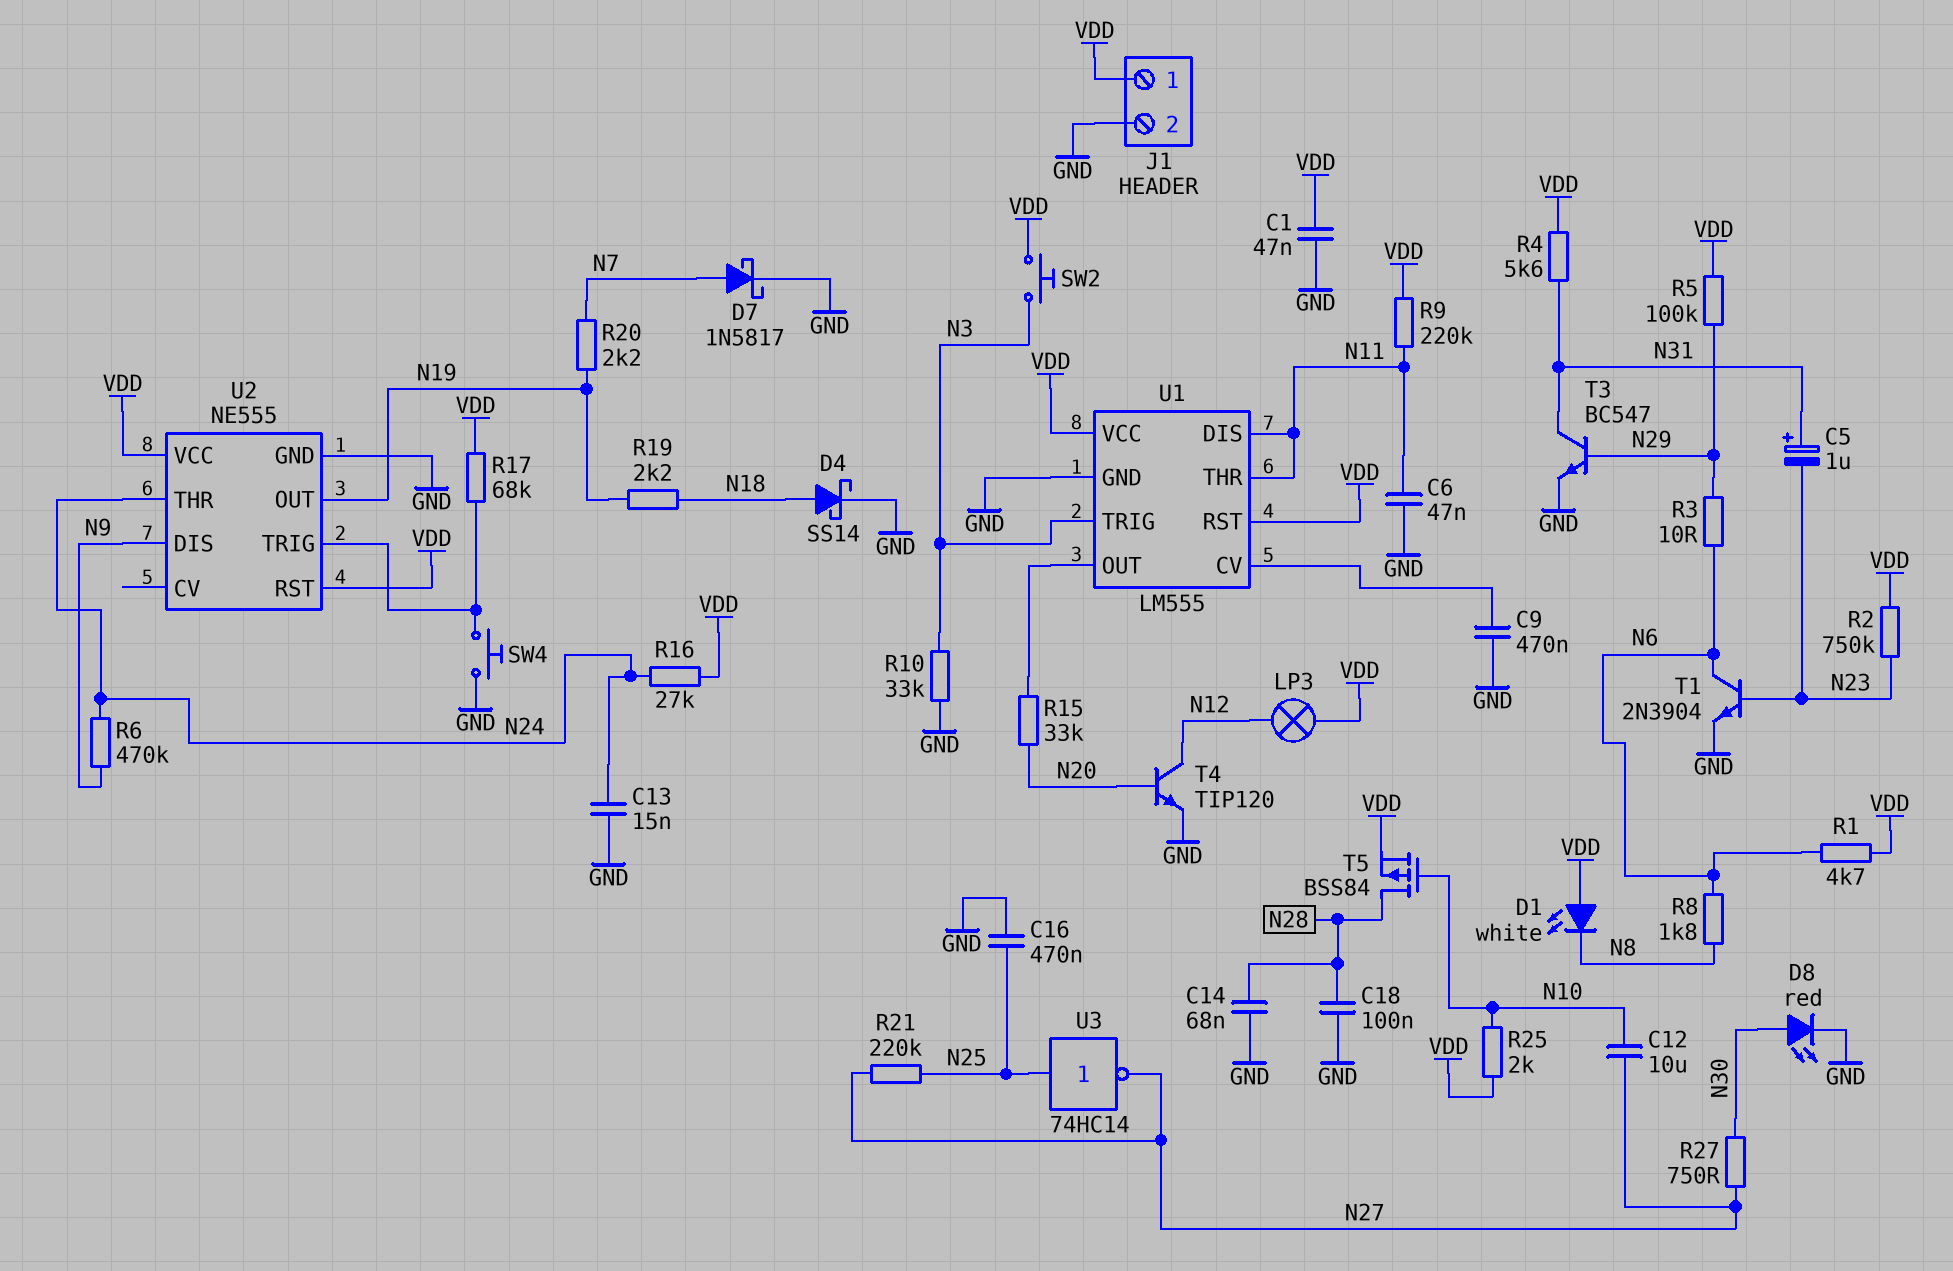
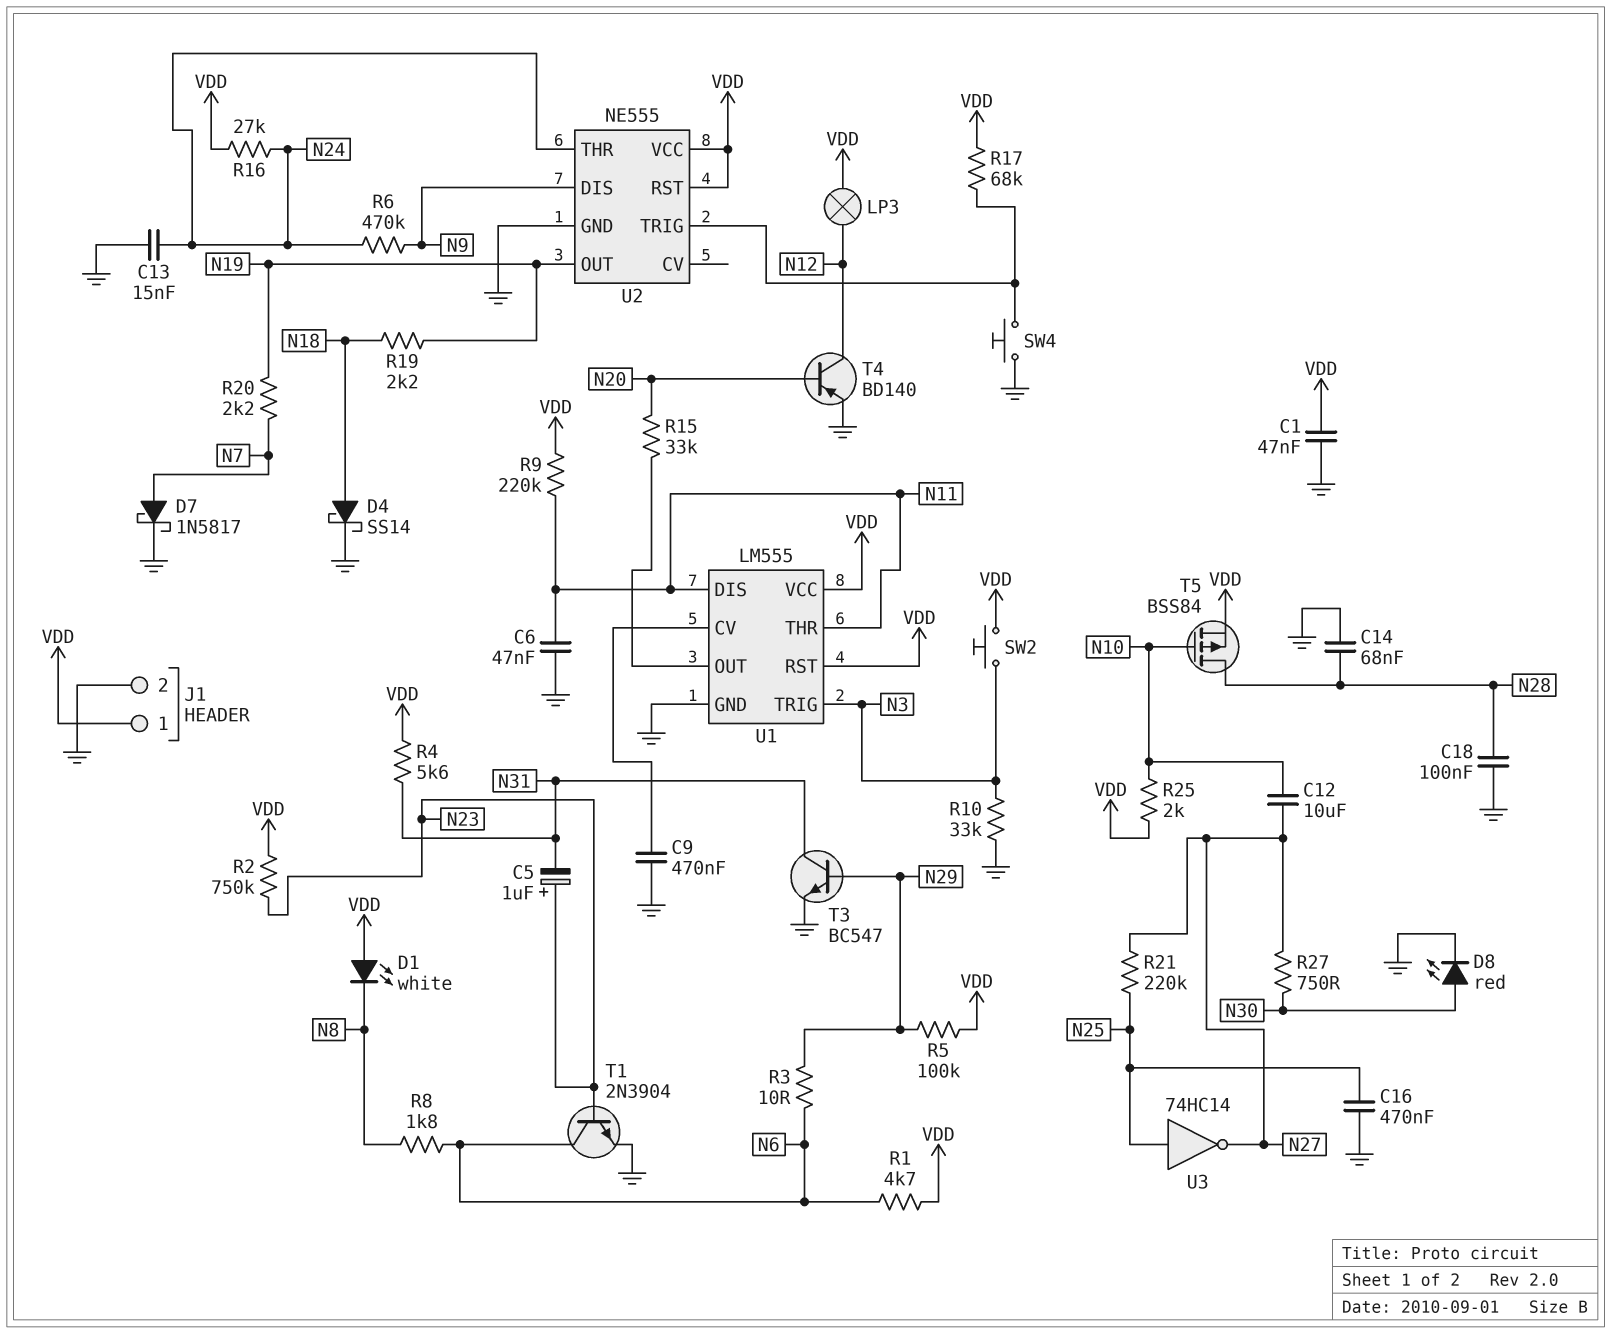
C5: 1uF (plus N31, minus N23) -> 1uF (plus N23, minus N31)
T4: NPN TIP120 (B N20, C N12, E GND) -> PNP BD140 (B N20, C N12, E GND)

